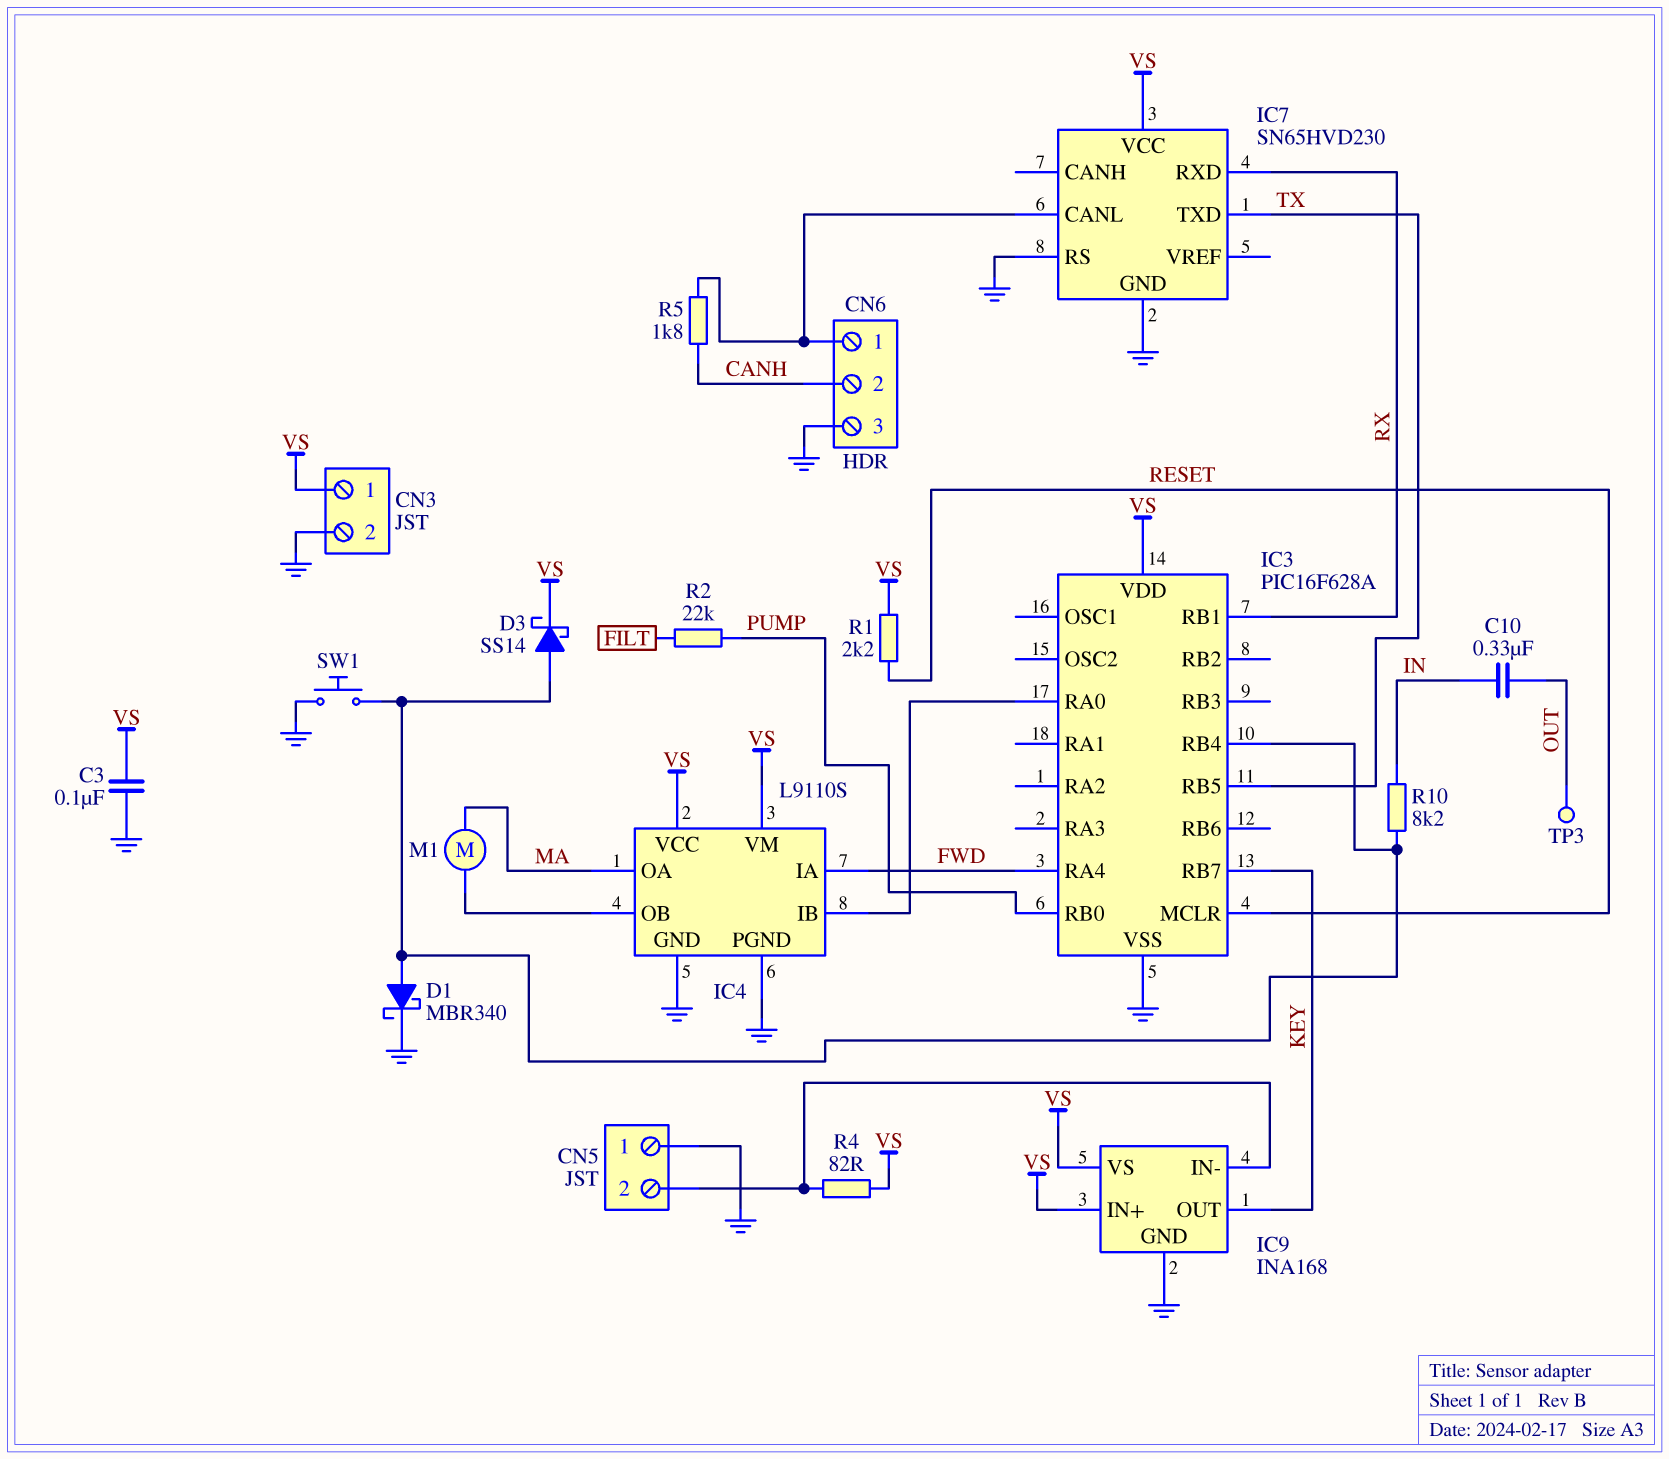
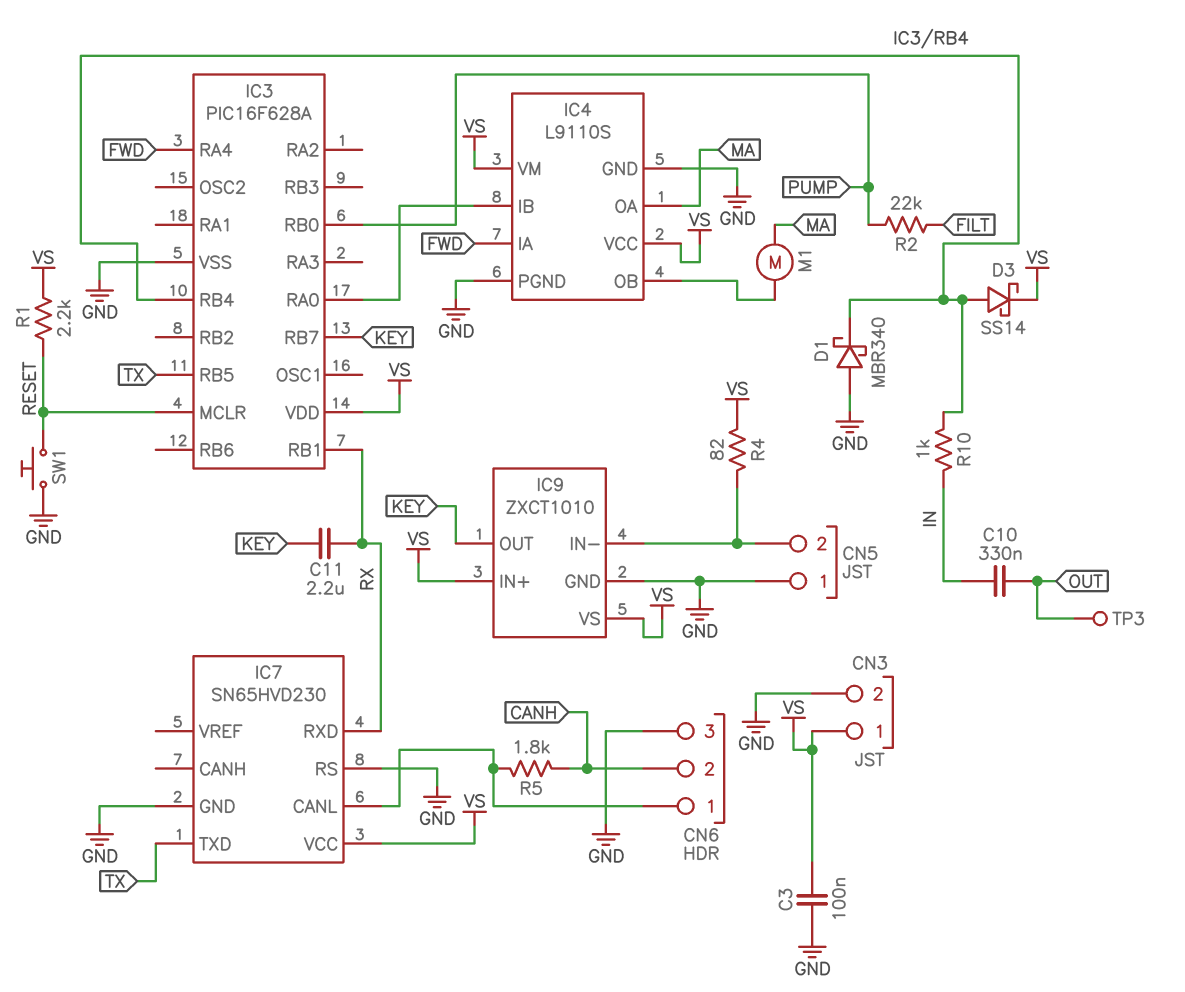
C11: none -> 2.2uF (KEY, RX)
D1: schottky MBR340 (A IC3/RB4, K GND) -> schottky MBR340 (A GND, K IC3/RB4)
IC9: INA168 -> ZXCT1010
R10: 8.2k (IC3/RB4, IN) -> 1k (IC3/RB4, IN)
SW1: button (GND, IC3/RB4) -> button (GND, RESET)

